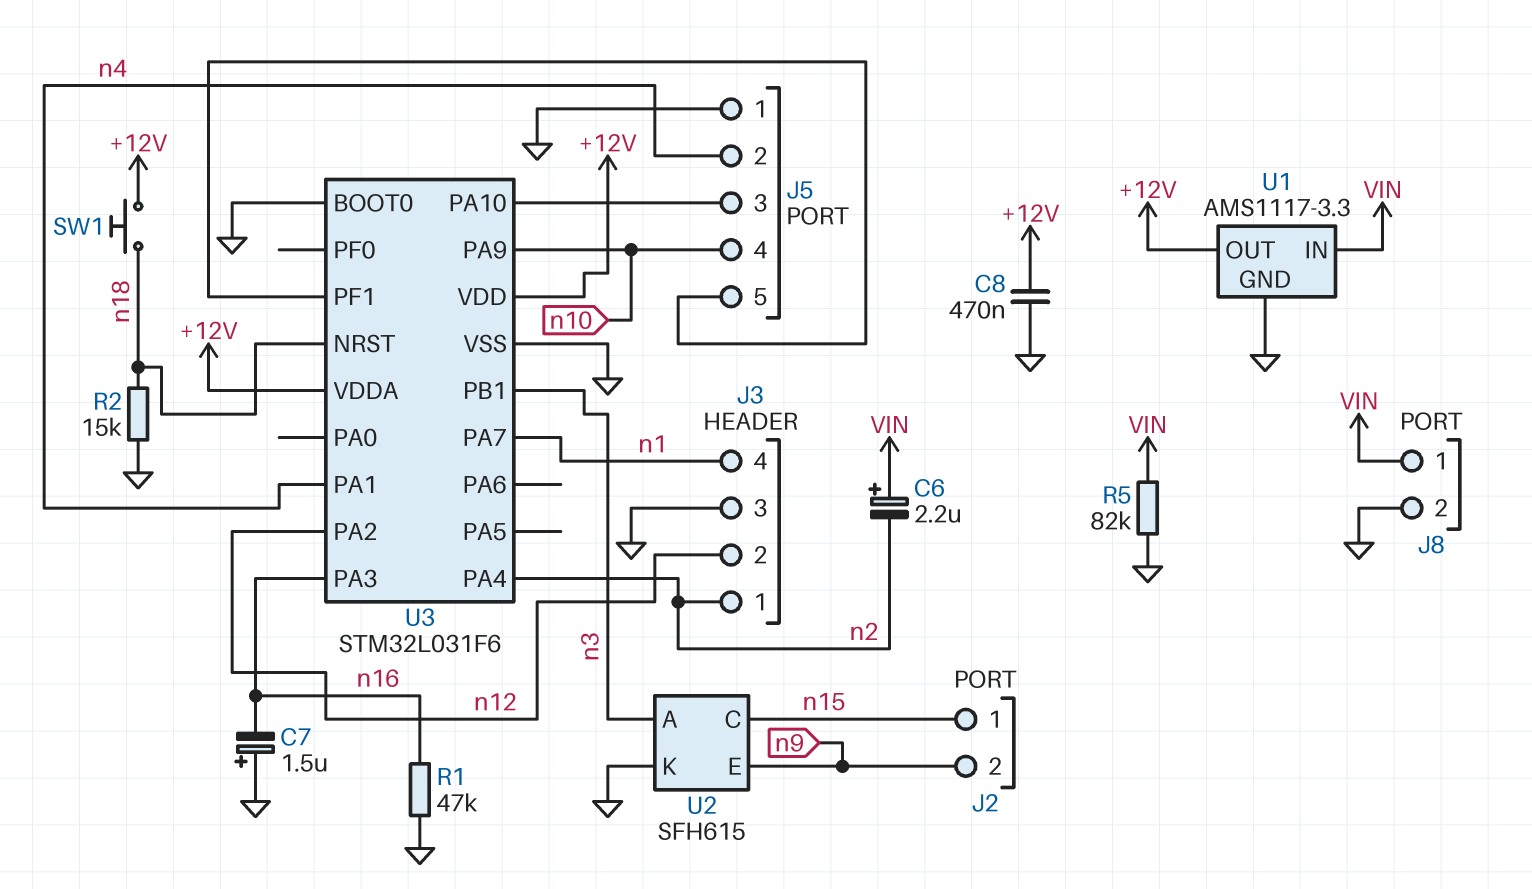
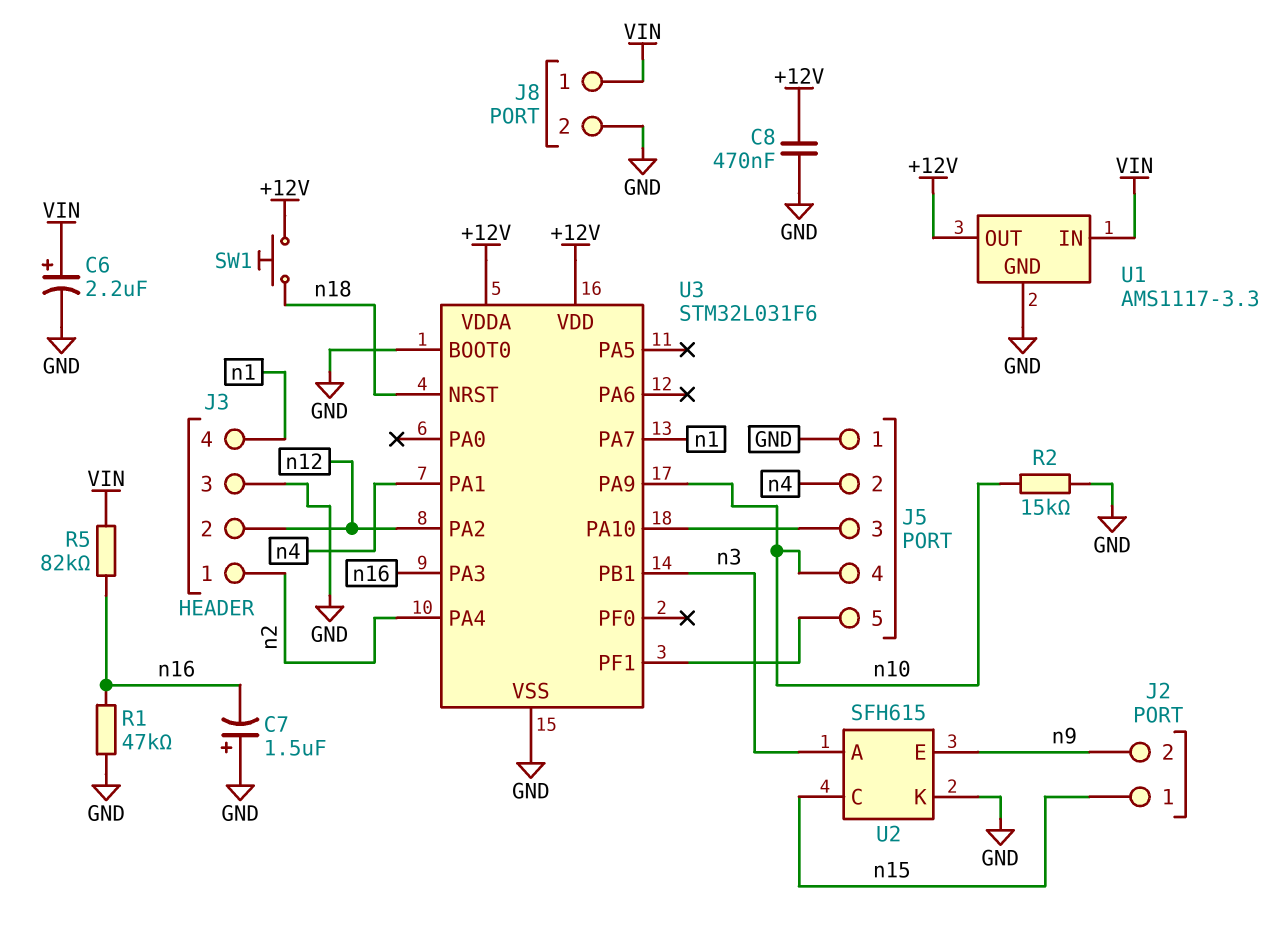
C6: 2.2uF (plus VIN, minus n2) -> 2.2uF (plus VIN, minus GND)
R2: 15k (GND, n18) -> 15k (GND, n10)
R5: 82k (GND, VIN) -> 82k (VIN, n16)

